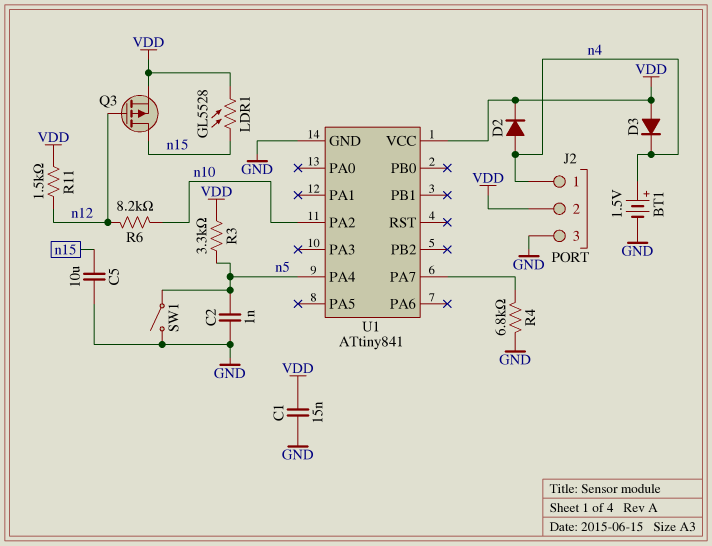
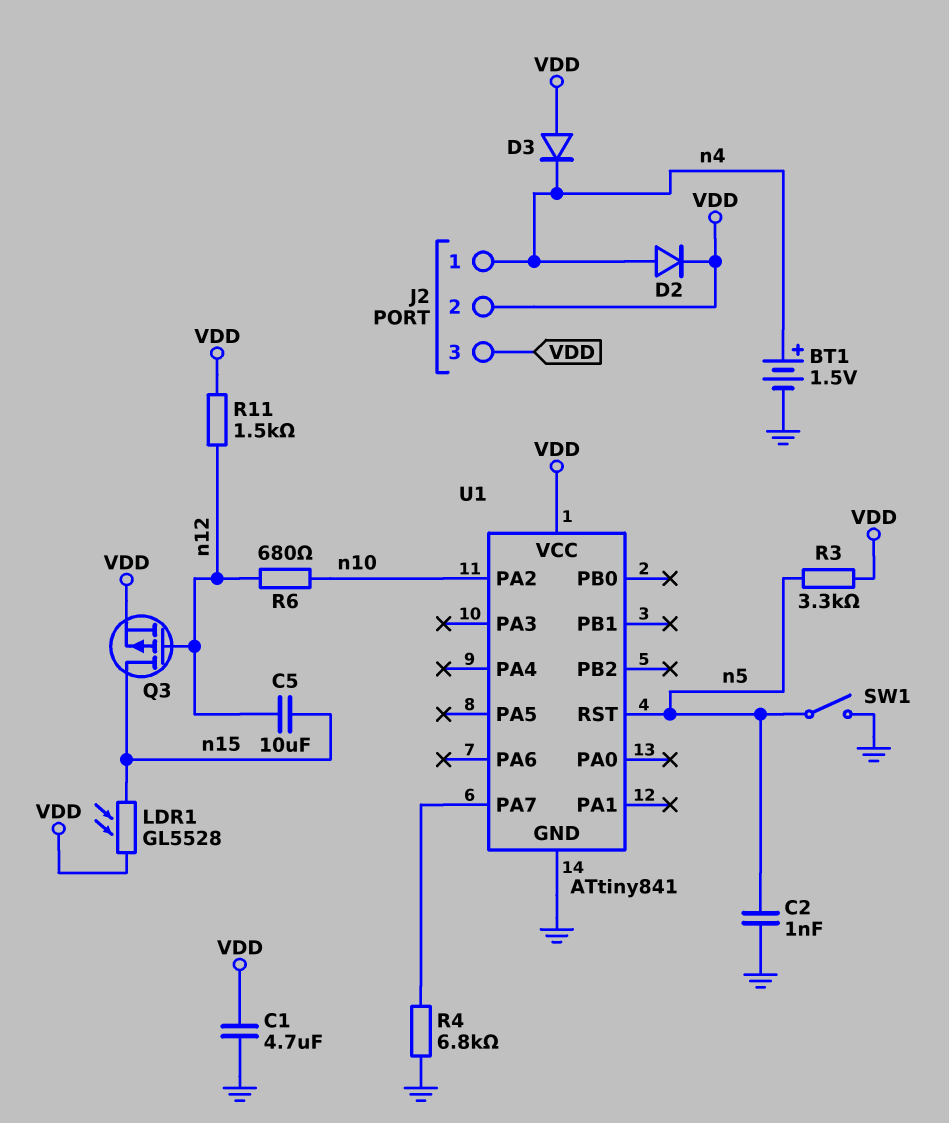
C1: 15nF (GND, VDD) -> 4.7uF (GND, VDD)
C5: 10uF (GND, n15) -> 10uF (n12, n15)
J2 pin 3: GND -> VDD
R6: 8.2k (n10, n12) -> 680 (n10, n12)
U1 pin PA4: n5 -> none
U1 pin RST: none -> n5

